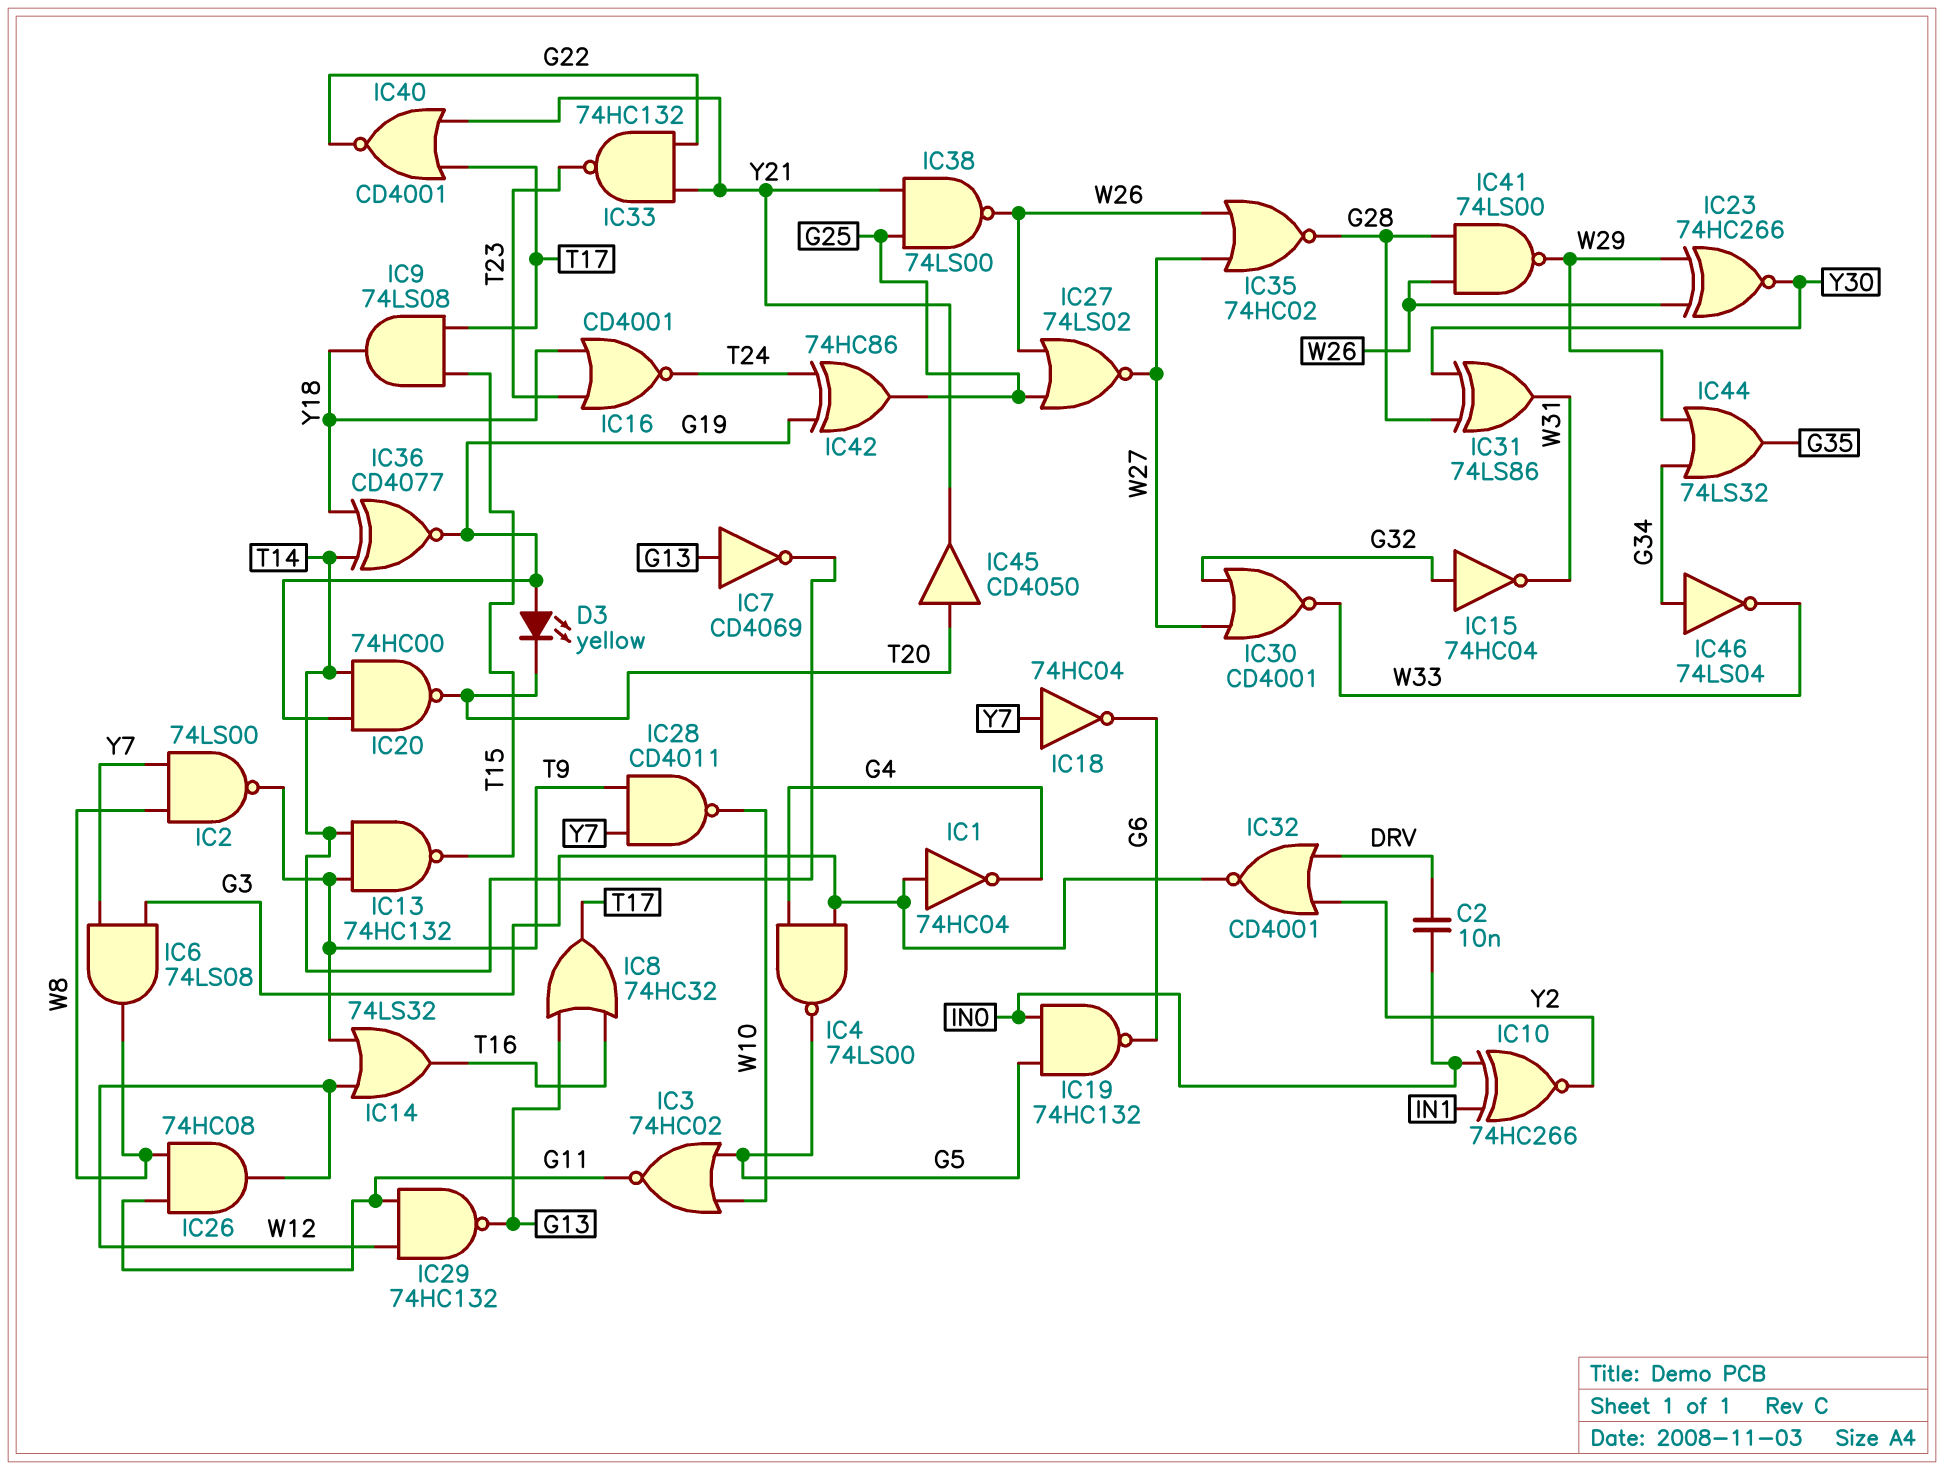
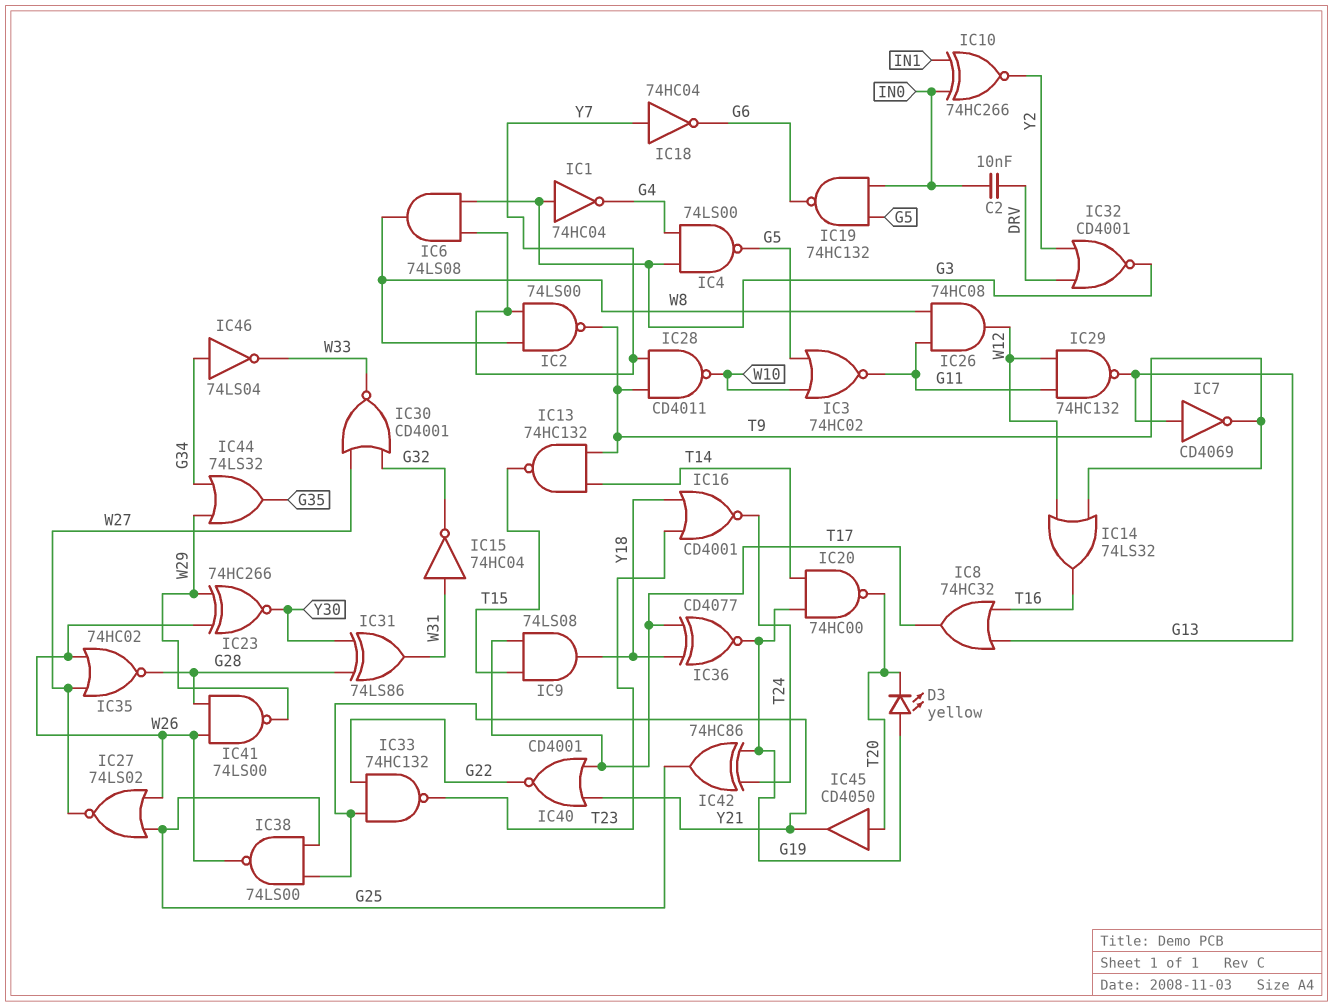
IC7: NOT CD4069 (in G13, out T14) -> NOT CD4069 (in G13, out T9)
IC15: NOT 74HC04 (in G32, out W31) -> NOT 74HC04 (in W31, out G32)
IC36: XNOR CD4077 (in T14, in Y18, out G19) -> XNOR CD4077 (in T17, in Y18, out G19)

